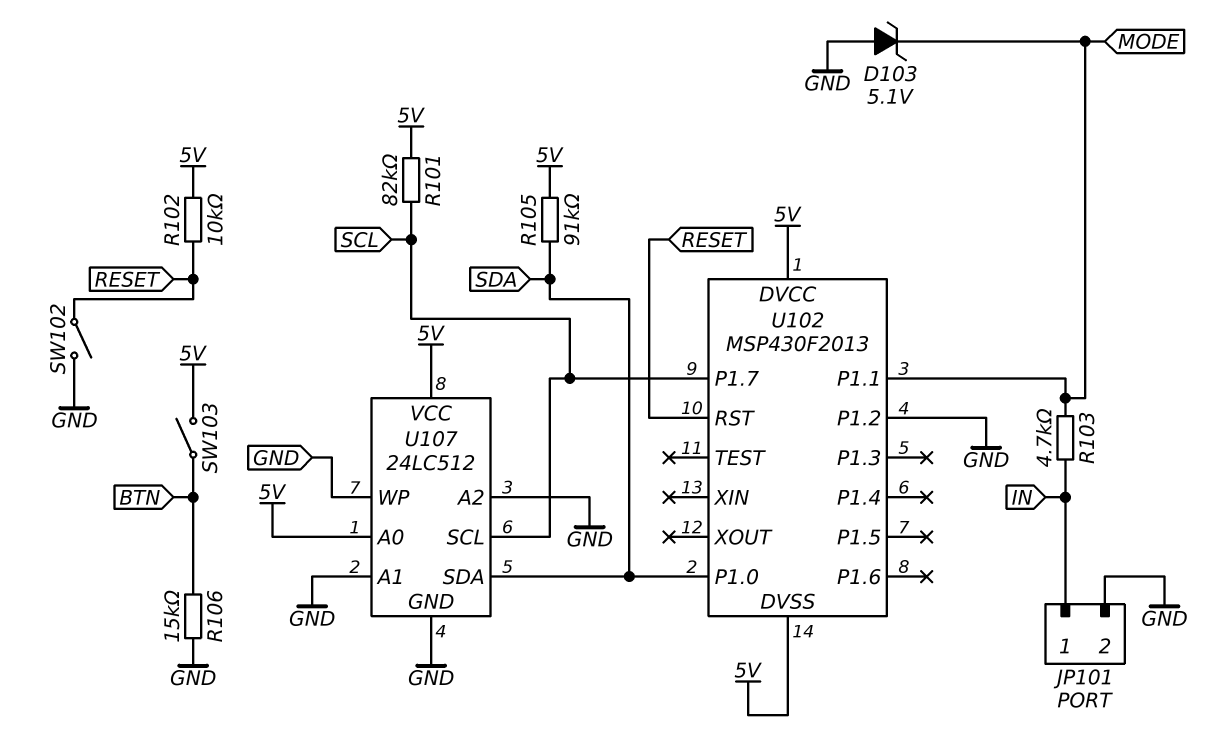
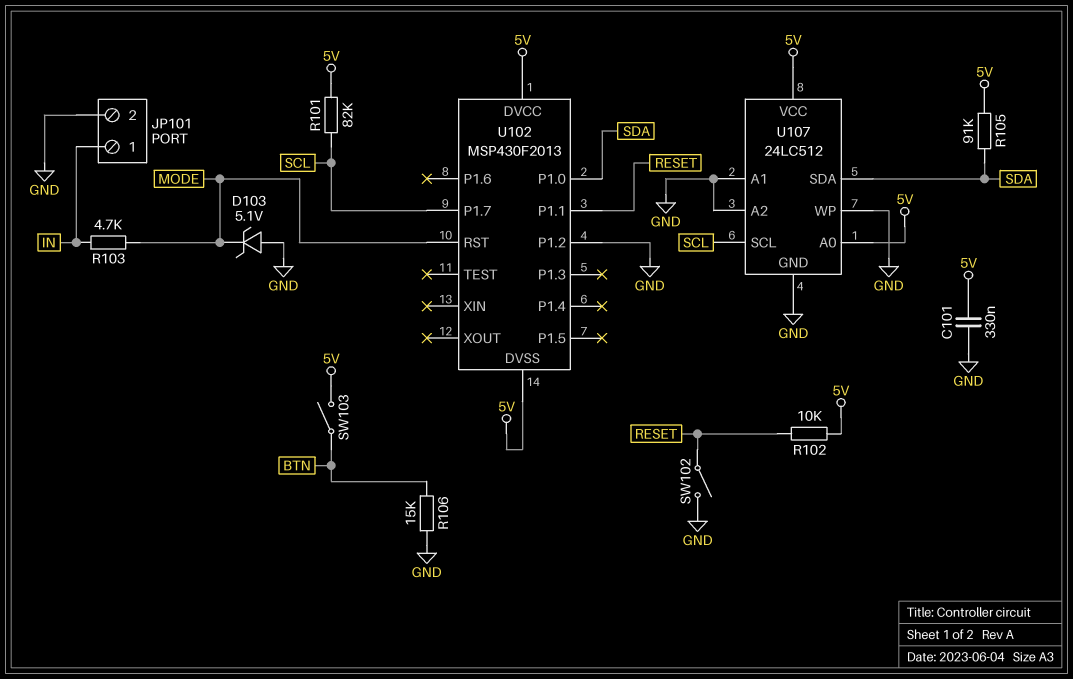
C101: none -> 330nF (5V, GND)
U102 pin P1.1: MODE -> RESET
U102 pin RST: RESET -> MODE

